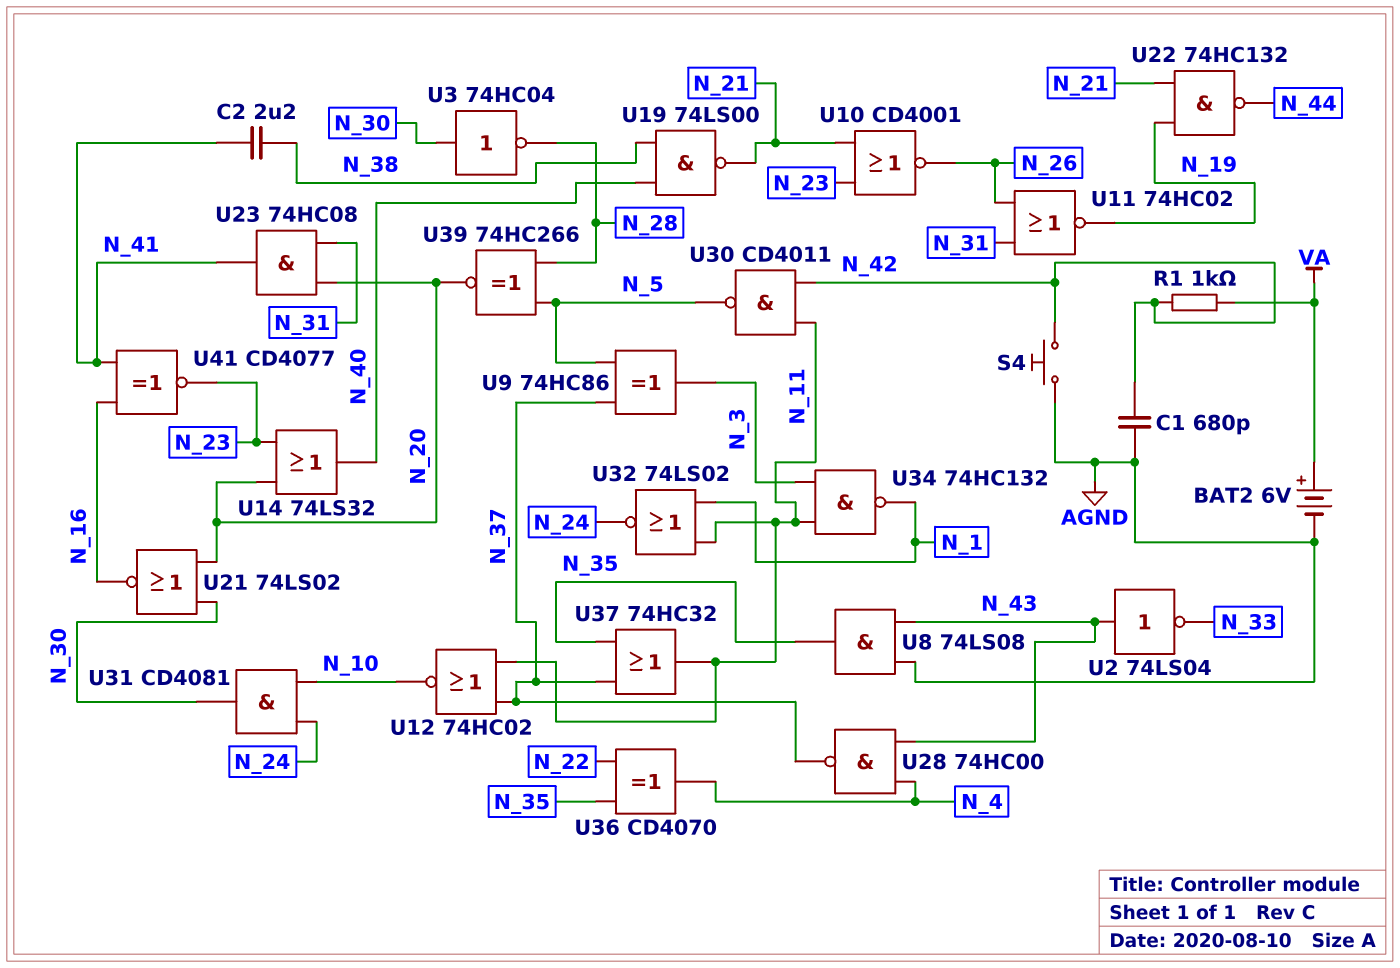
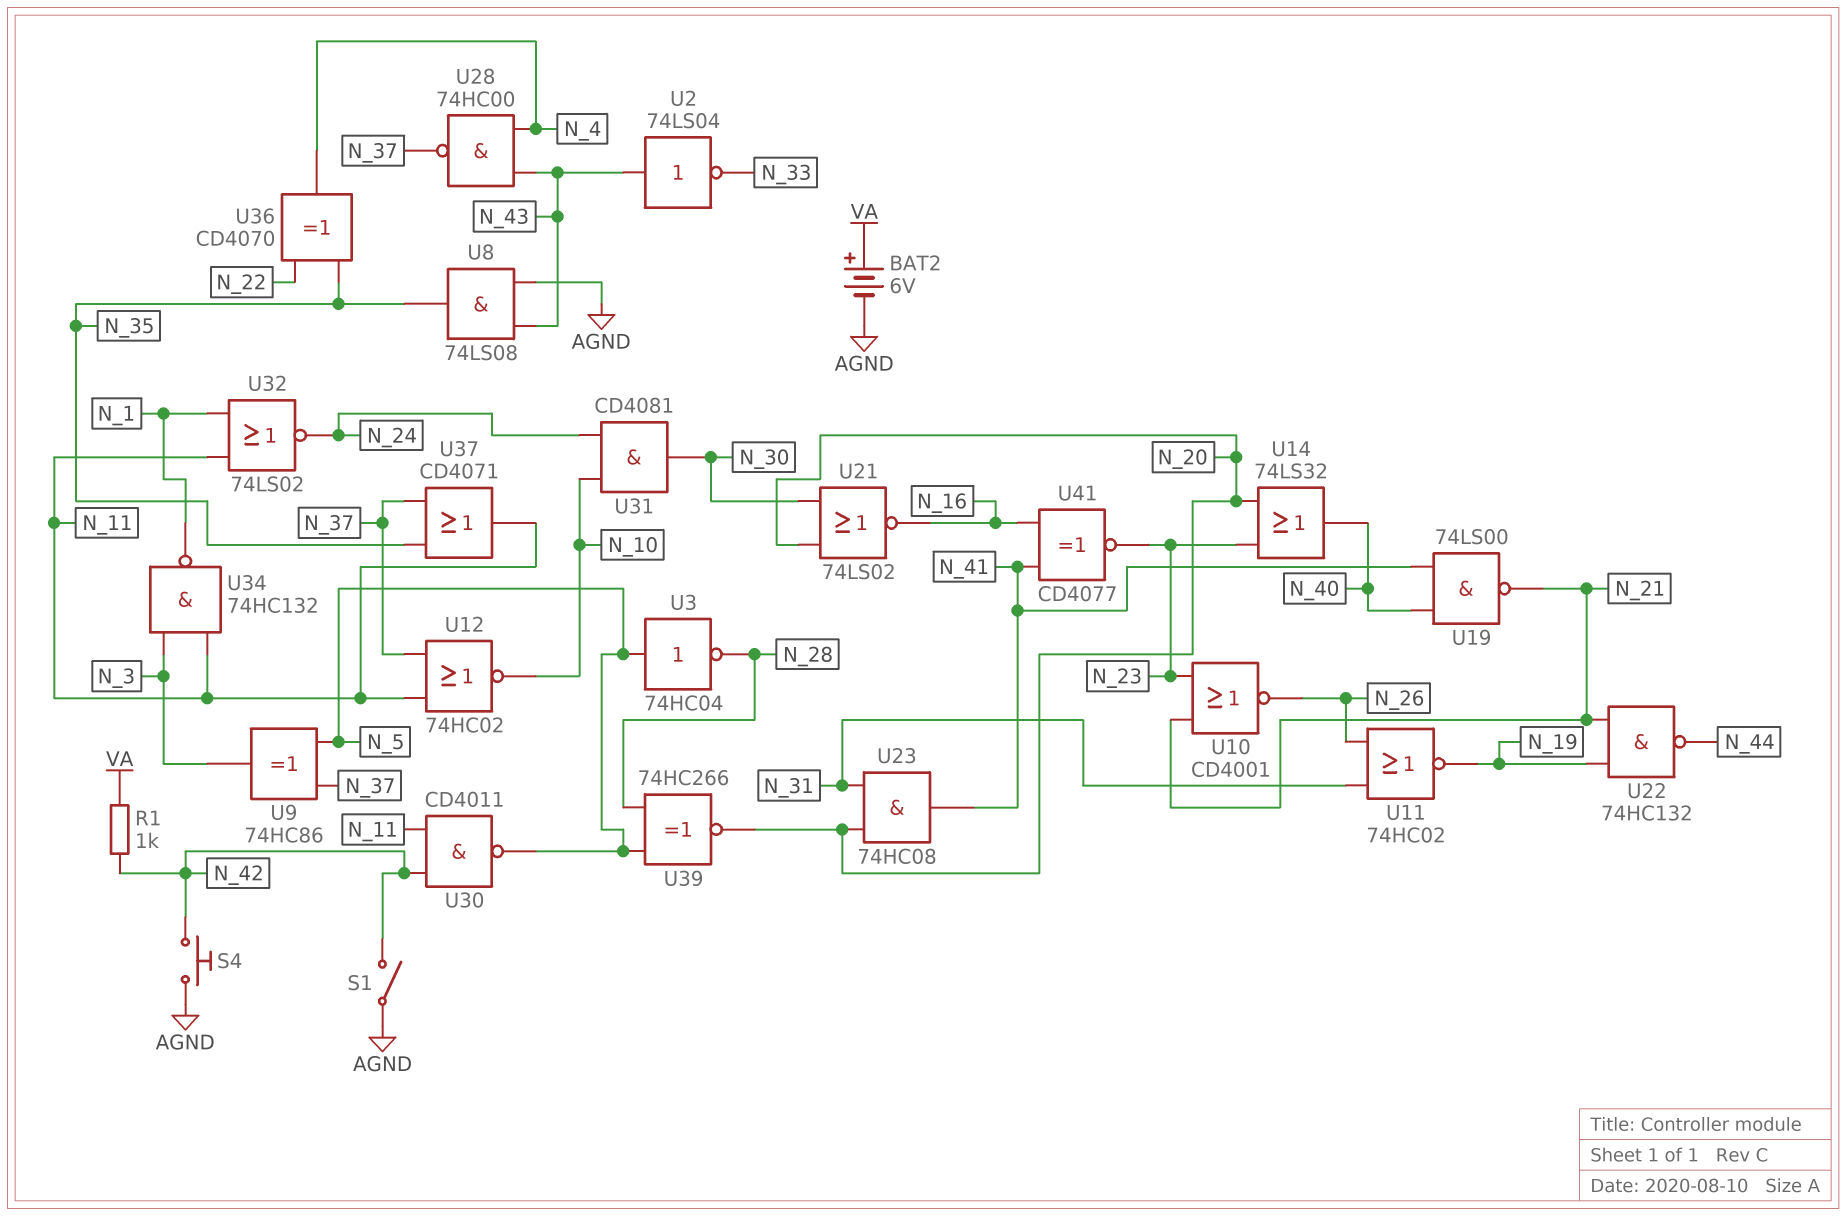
C1: 680pF (AGND, N_42) -> none
C2: 2.2uF (N_38, N_41) -> none
S1: none -> switch (AGND, N_42)
U3: NOT 74HC04 (in N_30, out N_28) -> NOT 74HC04 (in N_5, out N_28)
U19: NAND 74LS00 (in N_38, in N_40, out N_21) -> NAND 74LS00 (in N_40, in N_41, out N_21)
U37: OR 74HC32 (in N_35, in N_37, out N_11) -> OR CD4071 (in N_35, in N_37, out N_11)

